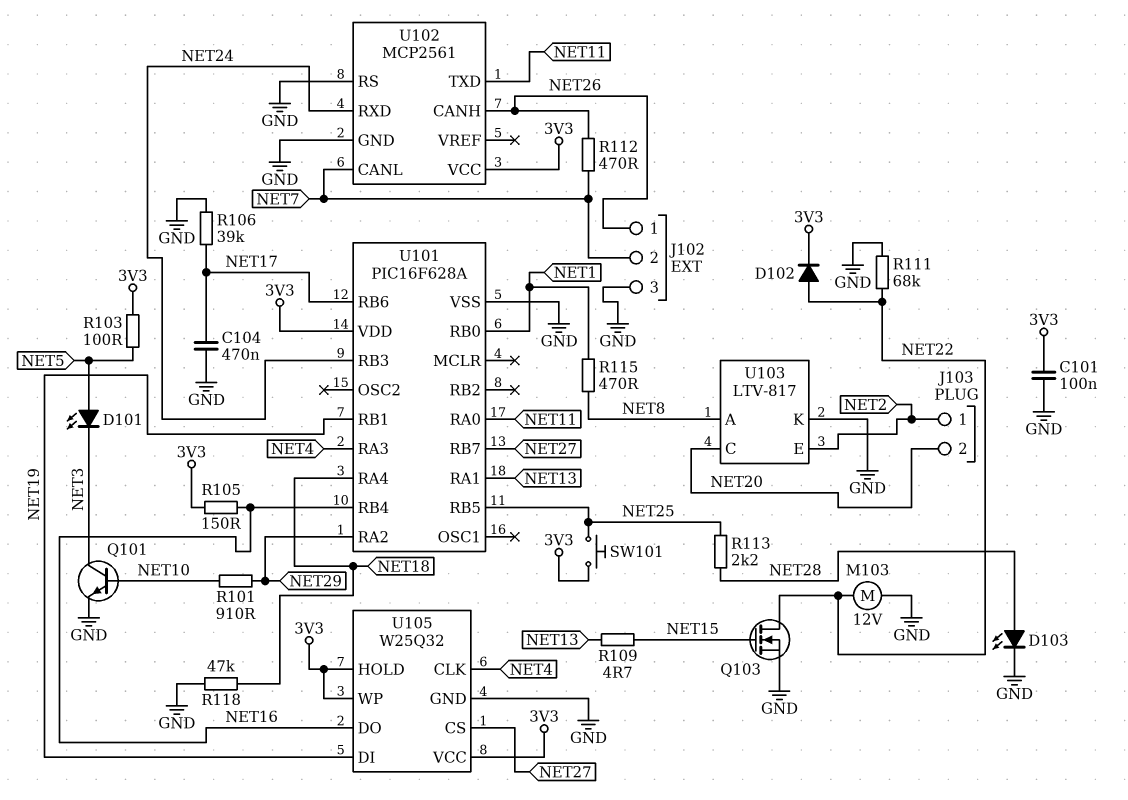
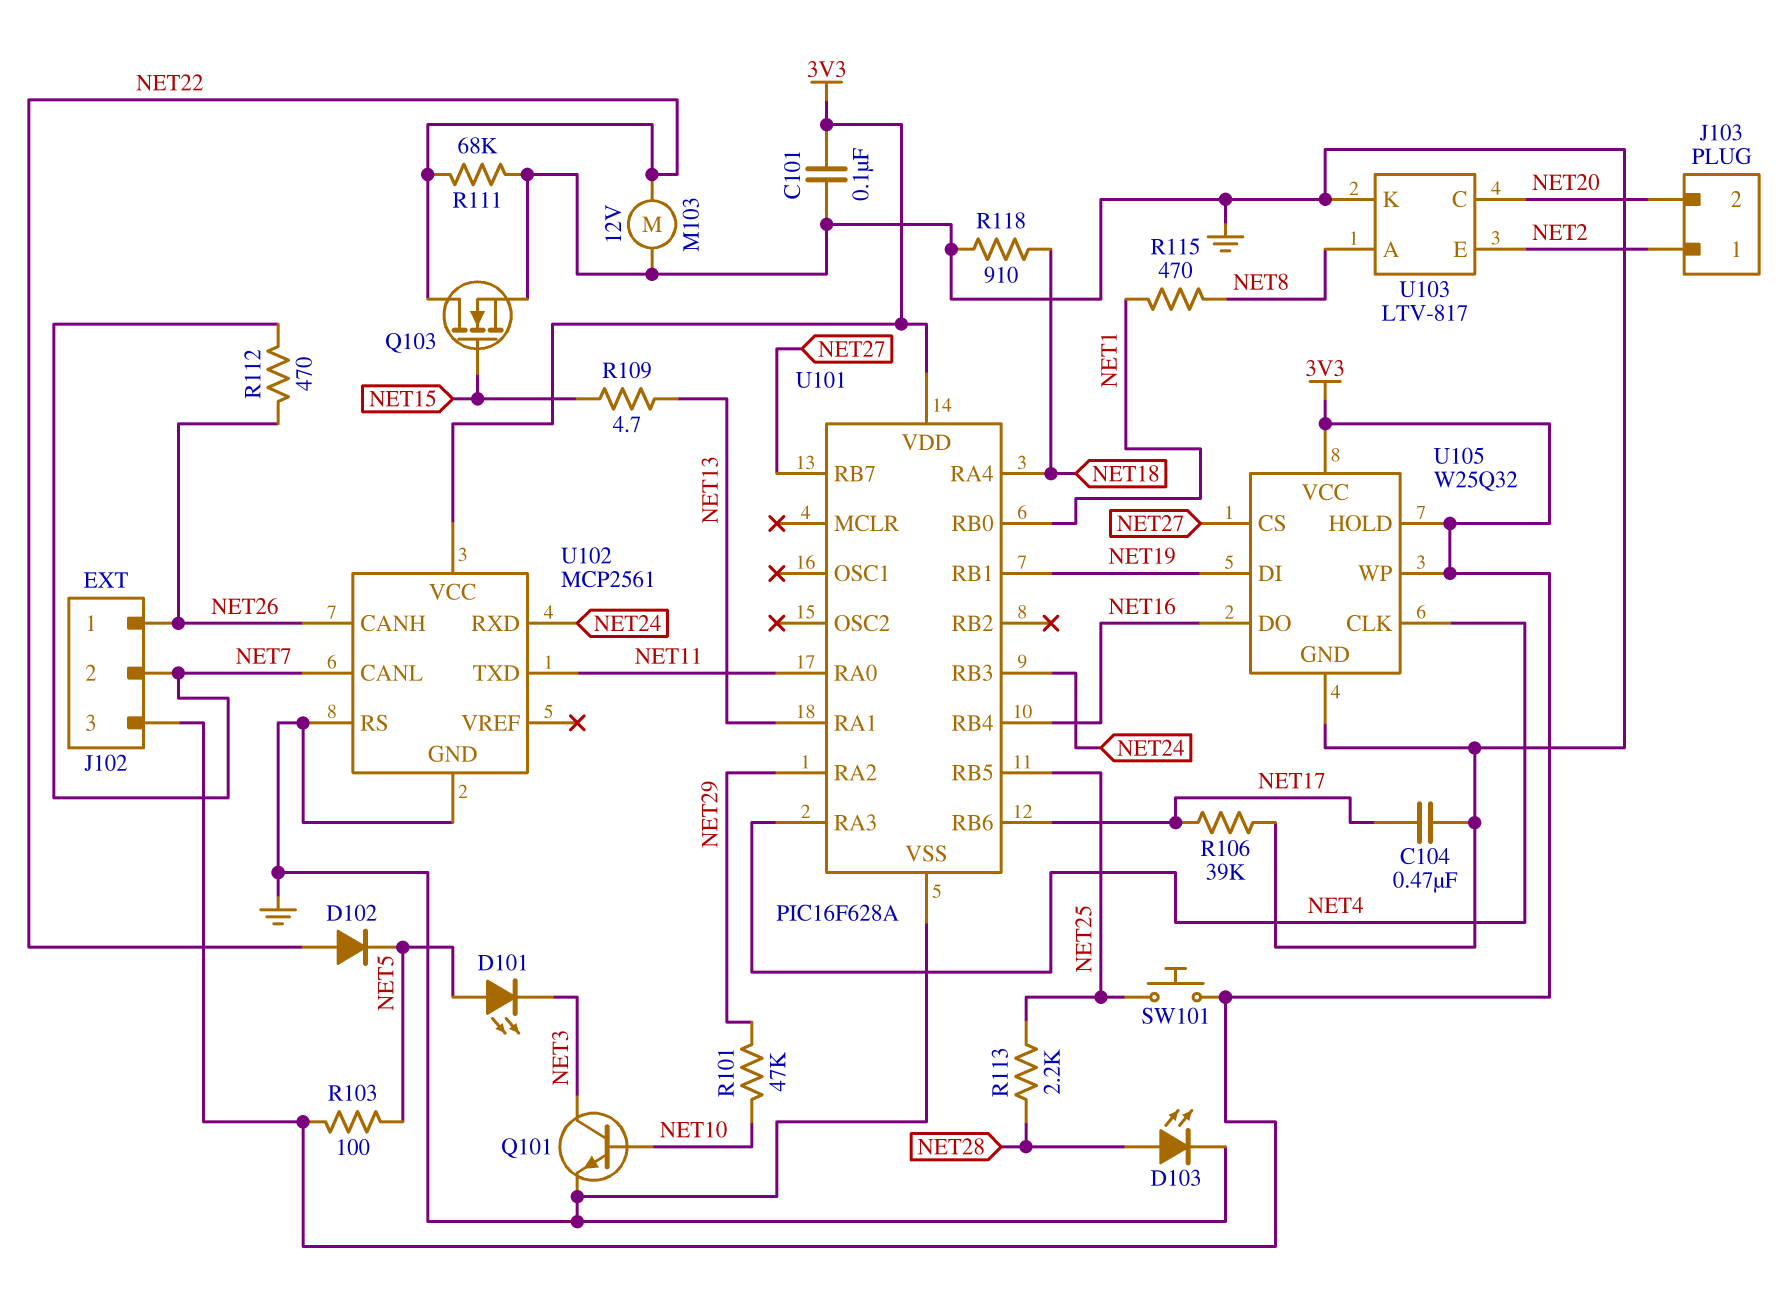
D102: diode (A NET22, K 3V3) -> diode (A NET22, K NET5)
J102 pin 3: GND -> 3V3
R101: 910 (NET10, NET29) -> 47k (NET10, NET29)
R105: 150 (3V3, NET16) -> none
R118: 47k (GND, NET18) -> 910 (GND, NET18)

